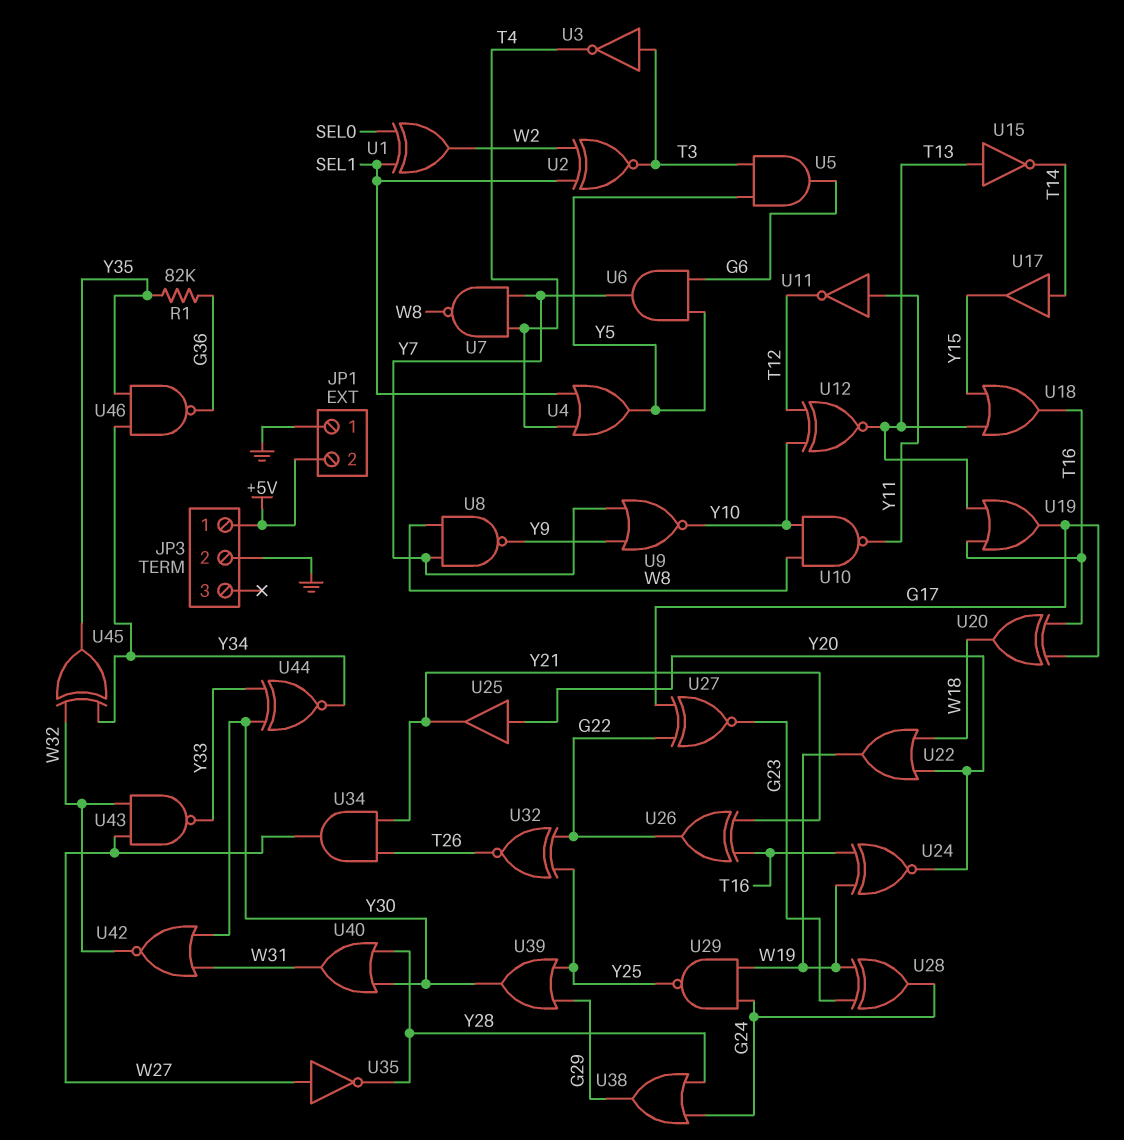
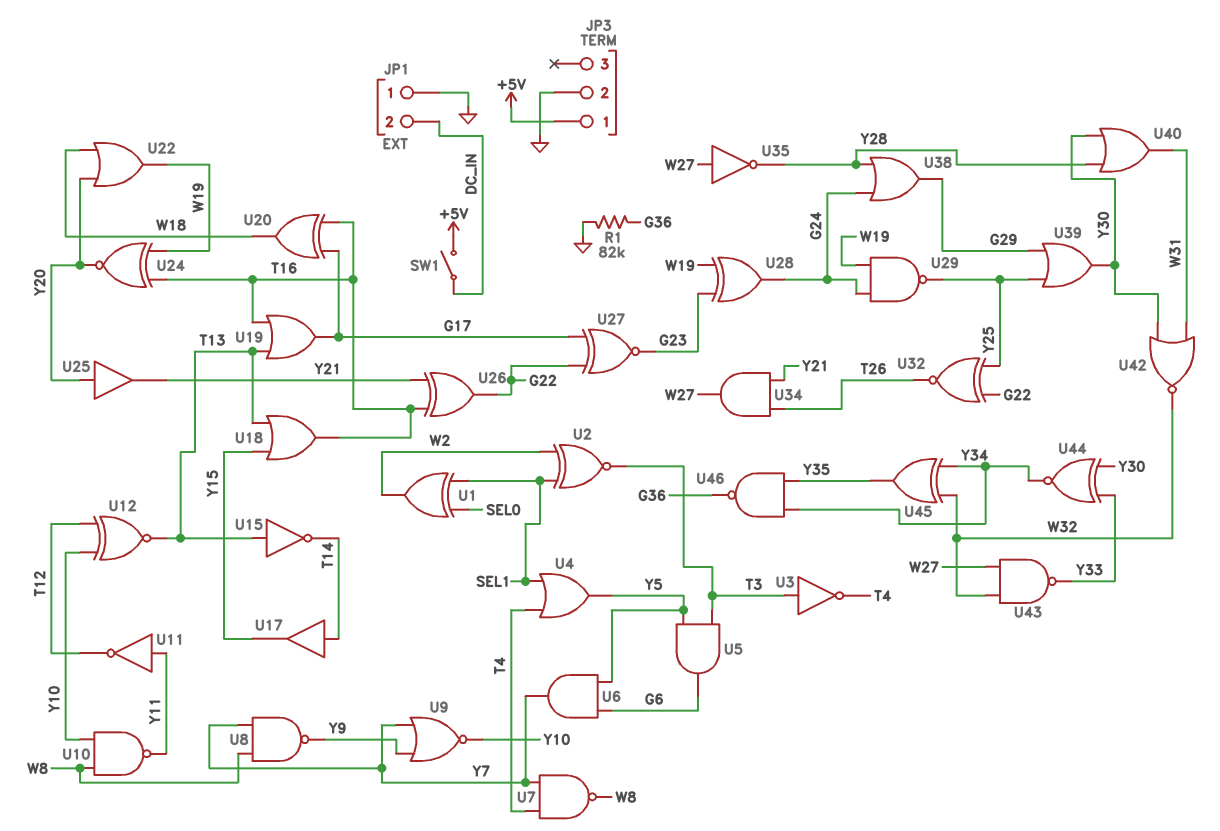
JP1 pin 2: +5V -> DC_IN
R1: 82k (G36, Y35) -> 82k (G36, GND)
SW1: none -> switch (+5V, DC_IN)

